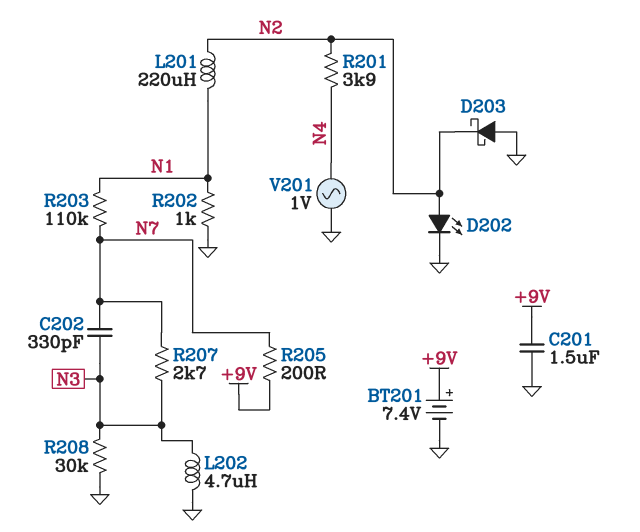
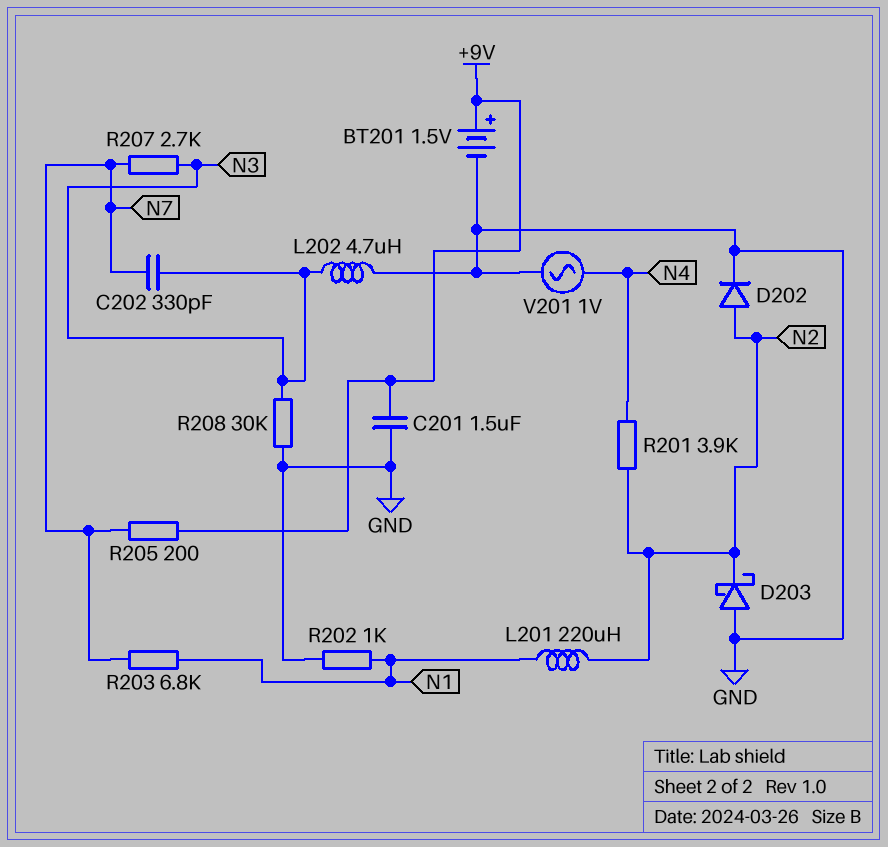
BT201: 7.4V (plus +9V, minus GND) -> 1.5V (plus +9V, minus GND)
D202: LED (A N2, K GND) -> diode (A N2, K GND)
R203: 110k (N1, N7) -> 6.8k (N1, N7)

